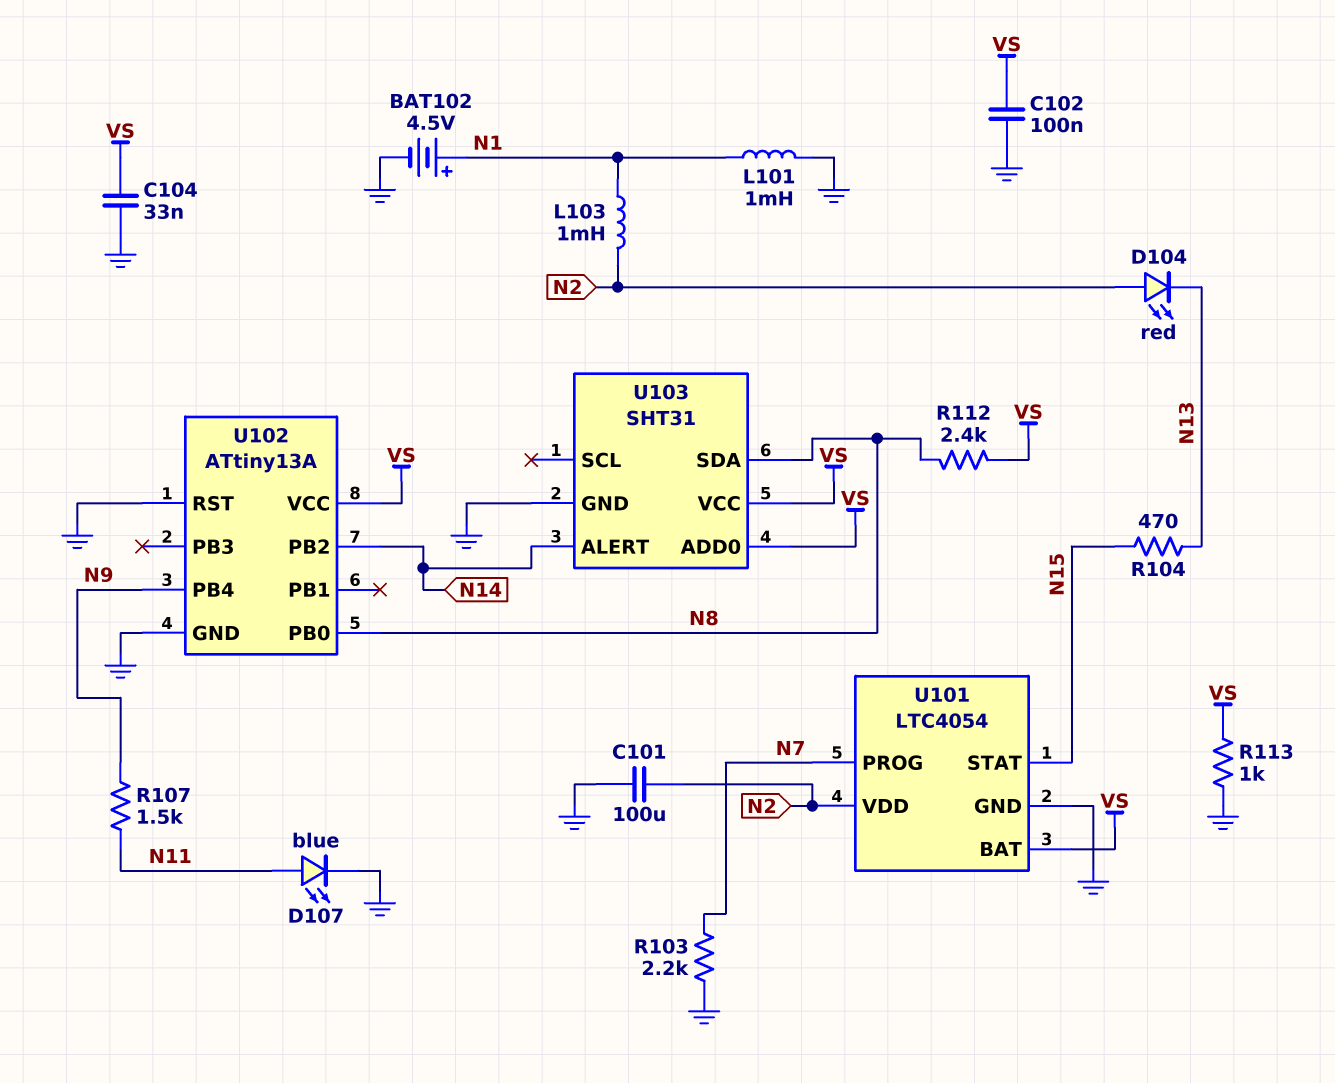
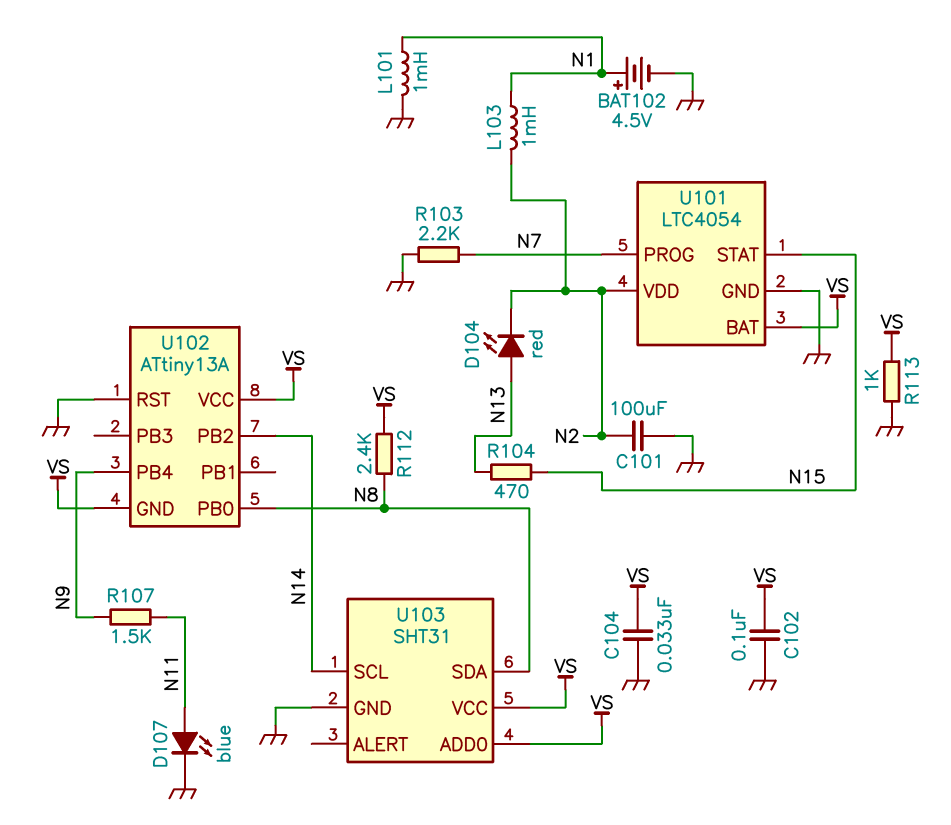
D104: LED red (A N2, K N13) -> LED red (A N13, K N2)
U102 pin GND: GND -> VS
U103 pin ALERT: N14 -> none
U103 pin SCL: none -> N14

